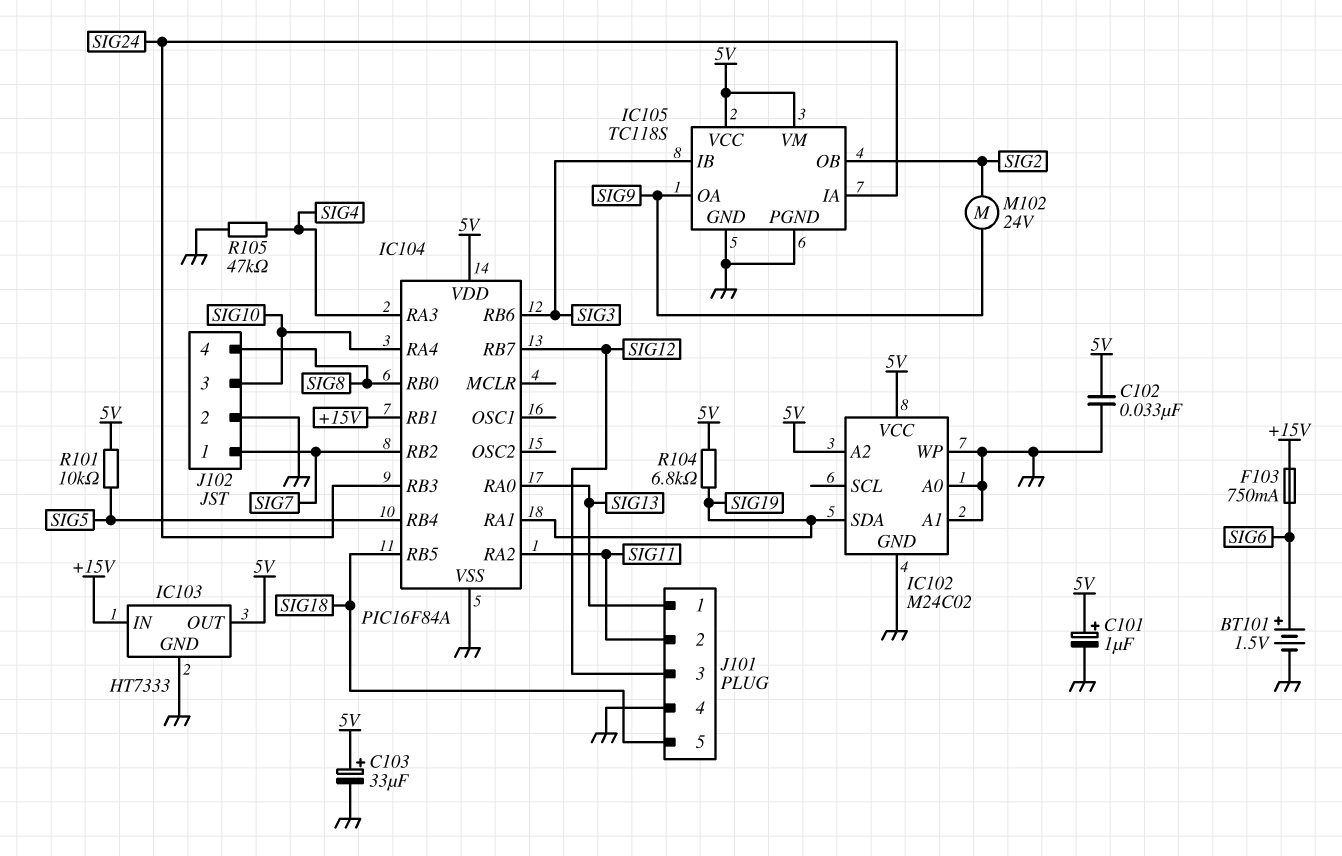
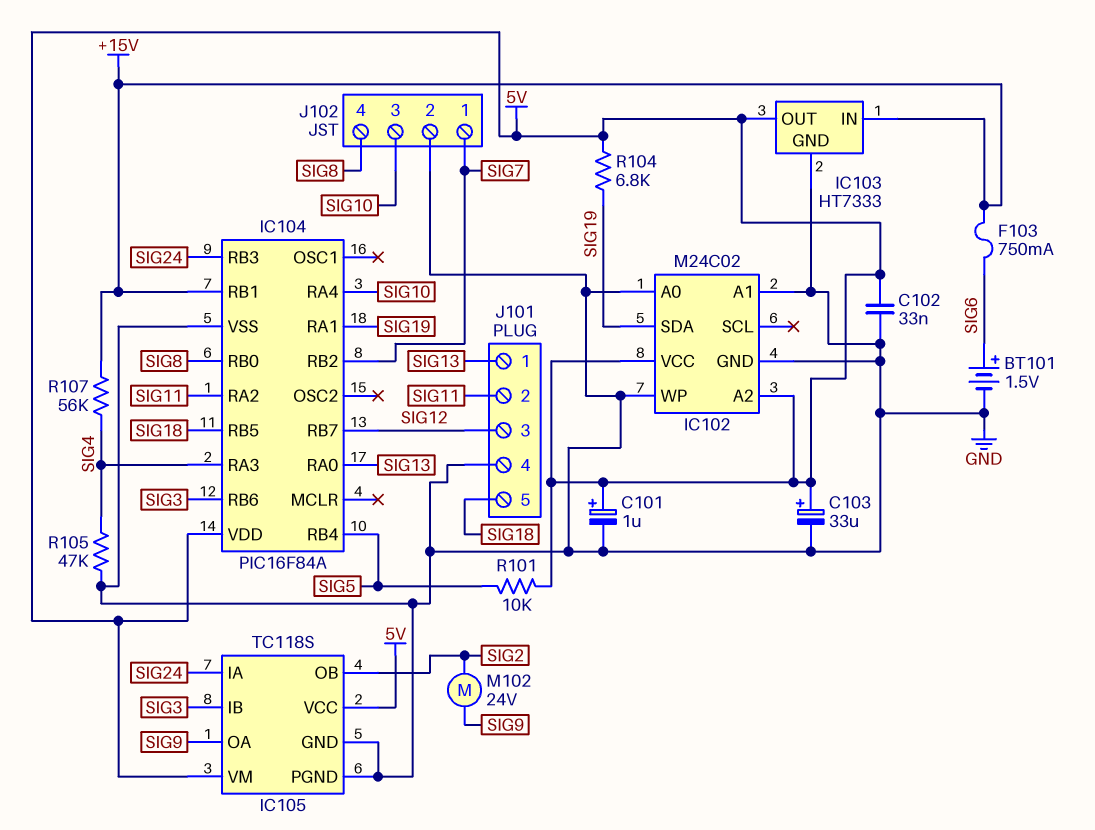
R107: none -> 56k (+15V, SIG4)

